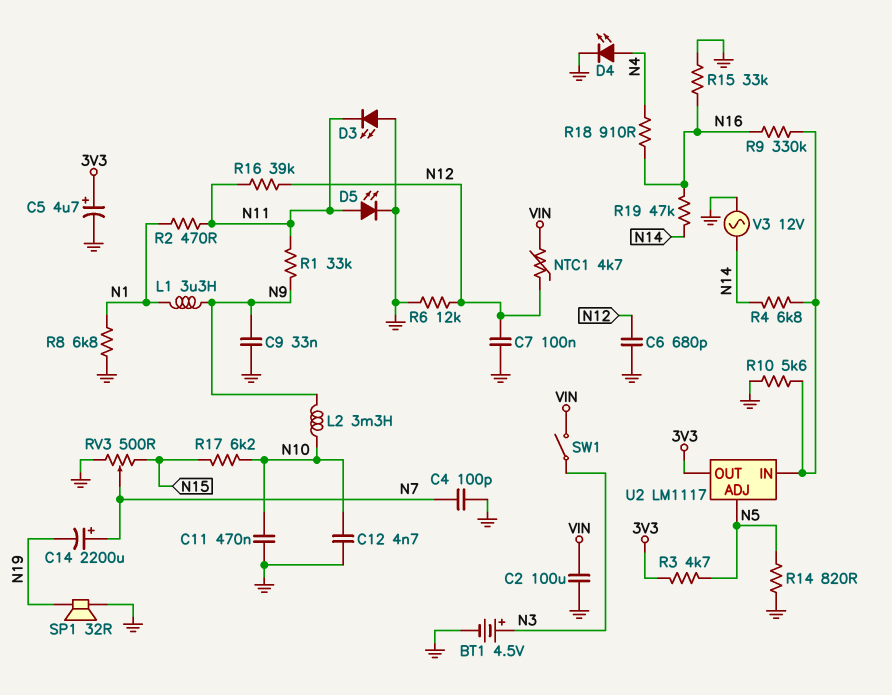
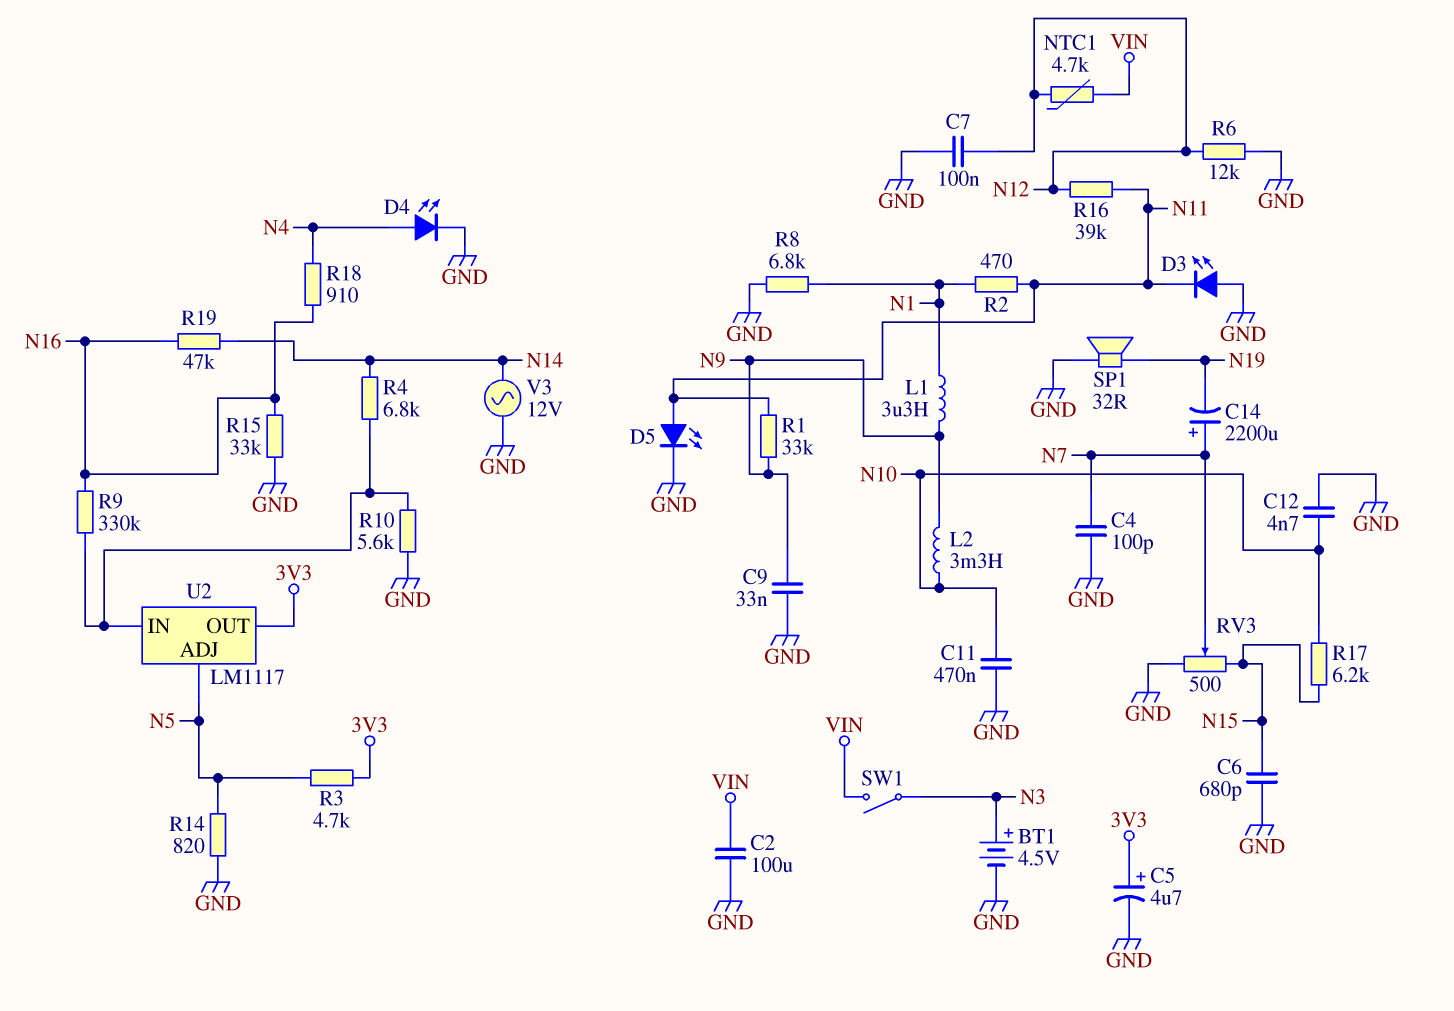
C6: 680pF (GND, N12) -> 680pF (GND, N15)

